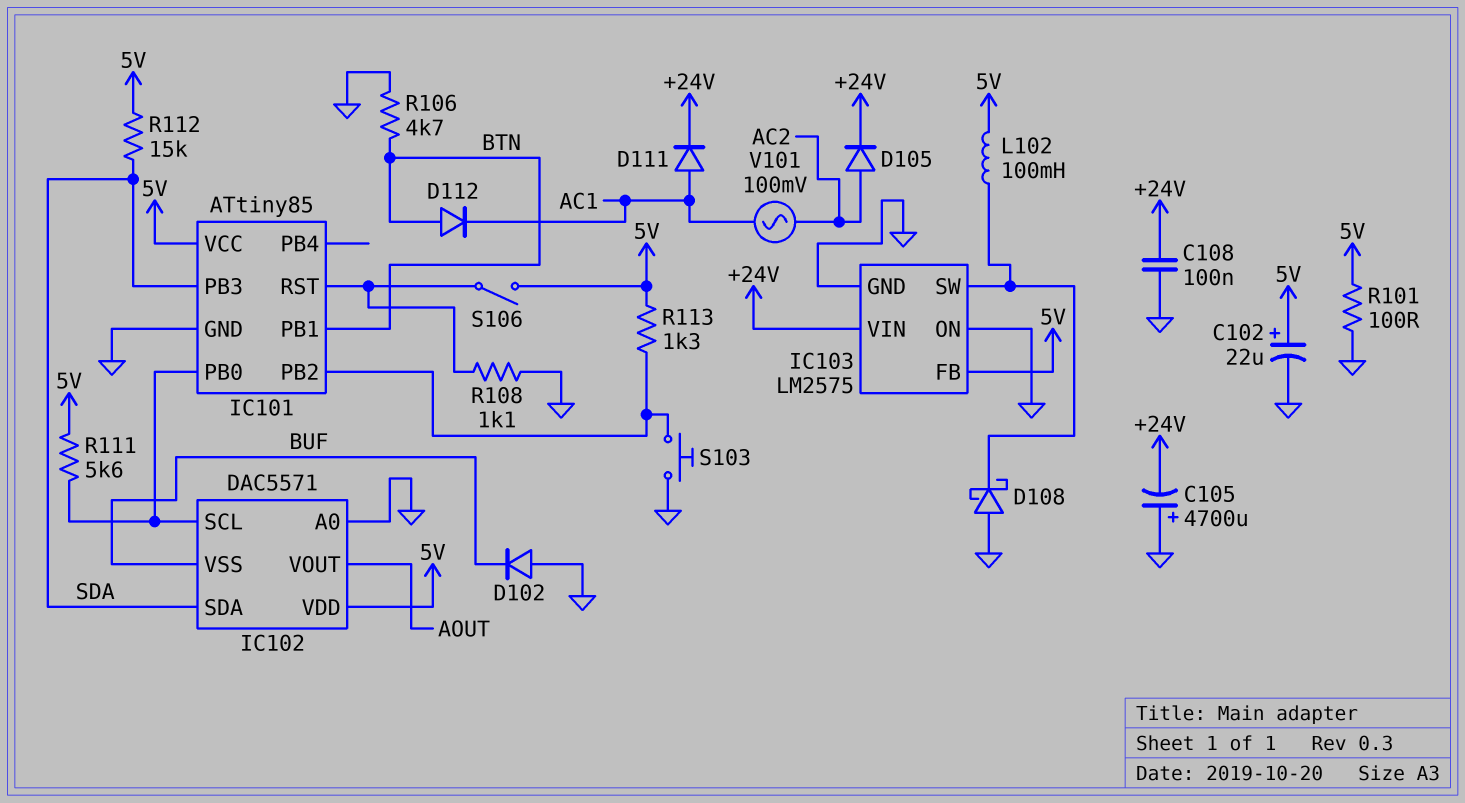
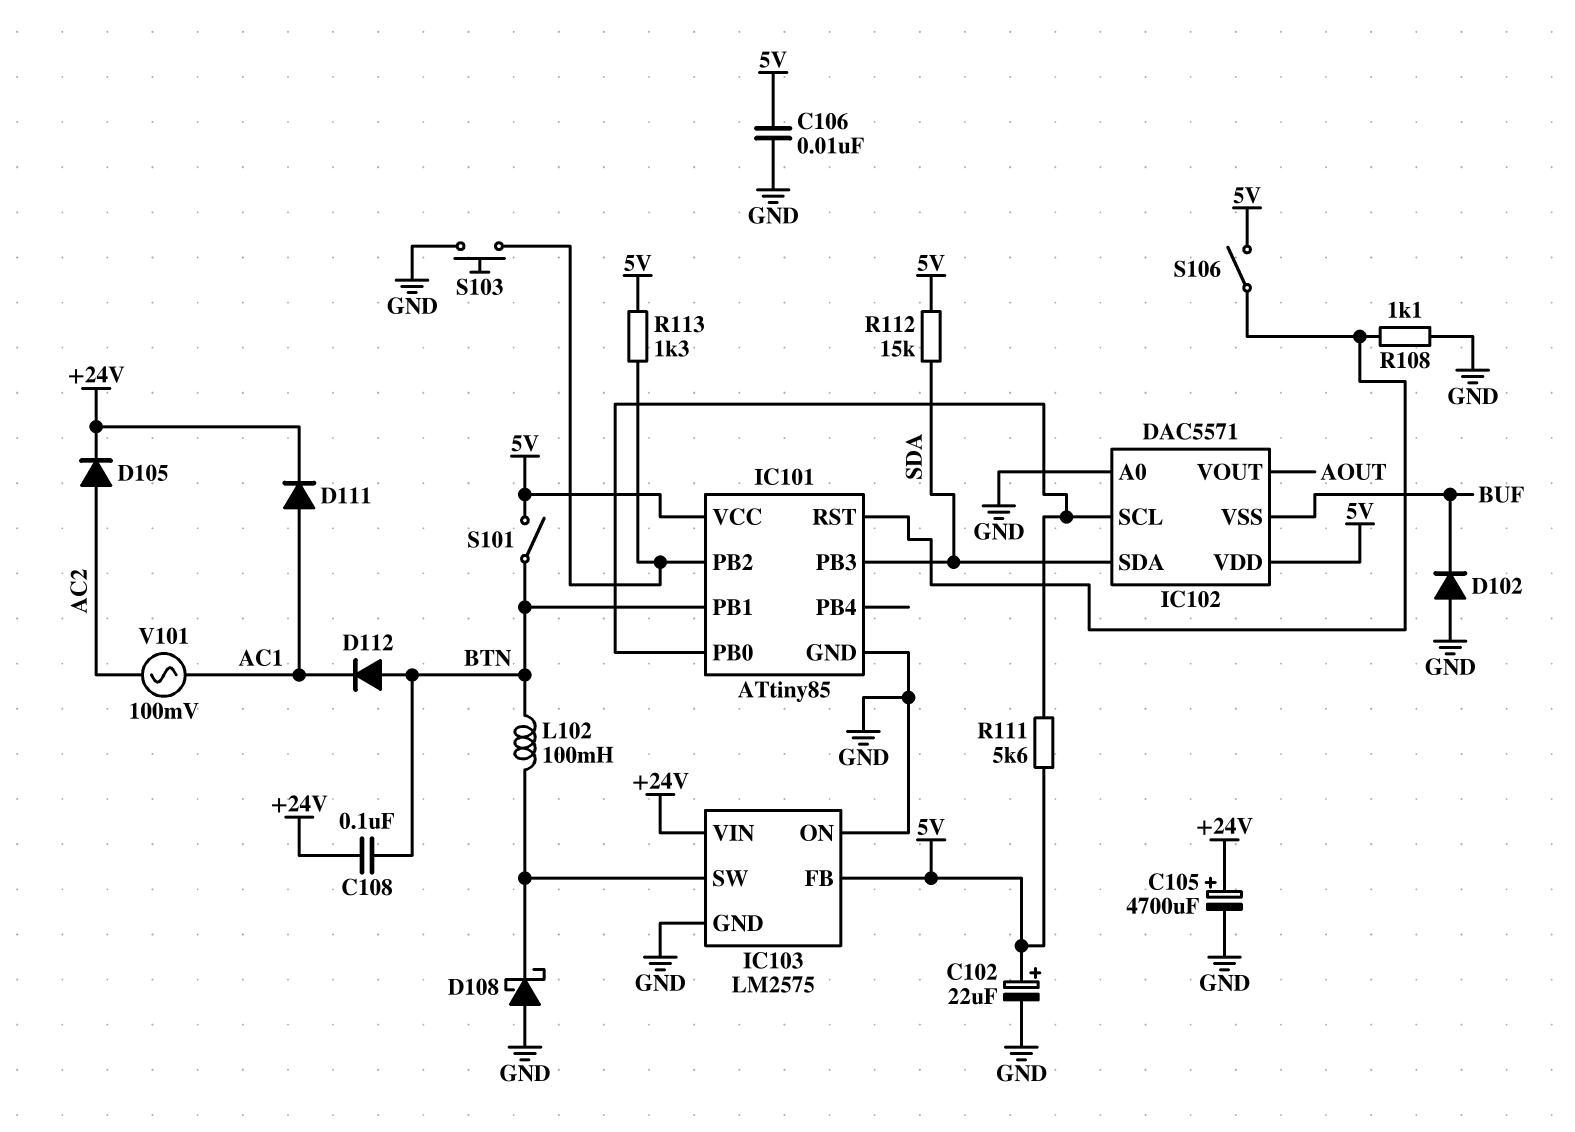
C105: 4700uF (plus GND, minus +24V) -> 4700uF (plus +24V, minus GND)
C106: none -> 10nF (5V, GND)
C108: 100nF (+24V, GND) -> 100nF (+24V, BTN)
L102: 100mH (5V, IC103/SW) -> 100mH (BTN, IC103/SW)
R101: 100 (5V, GND) -> none
R106: 4.7k (BTN, GND) -> none
S101: none -> switch (5V, BTN)

